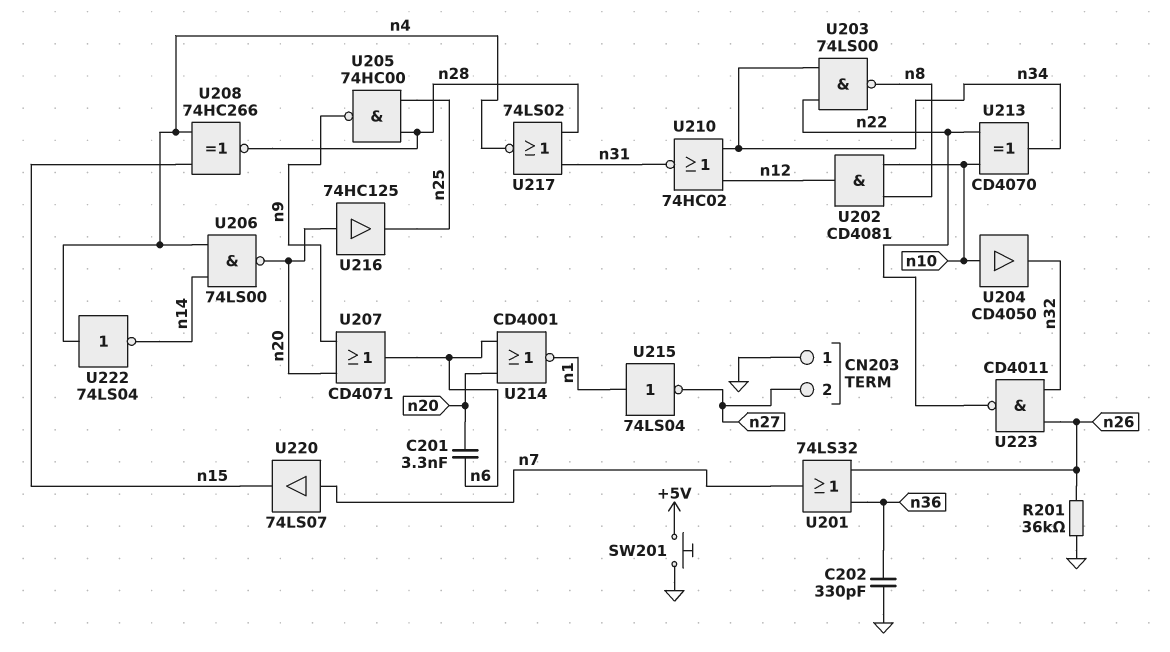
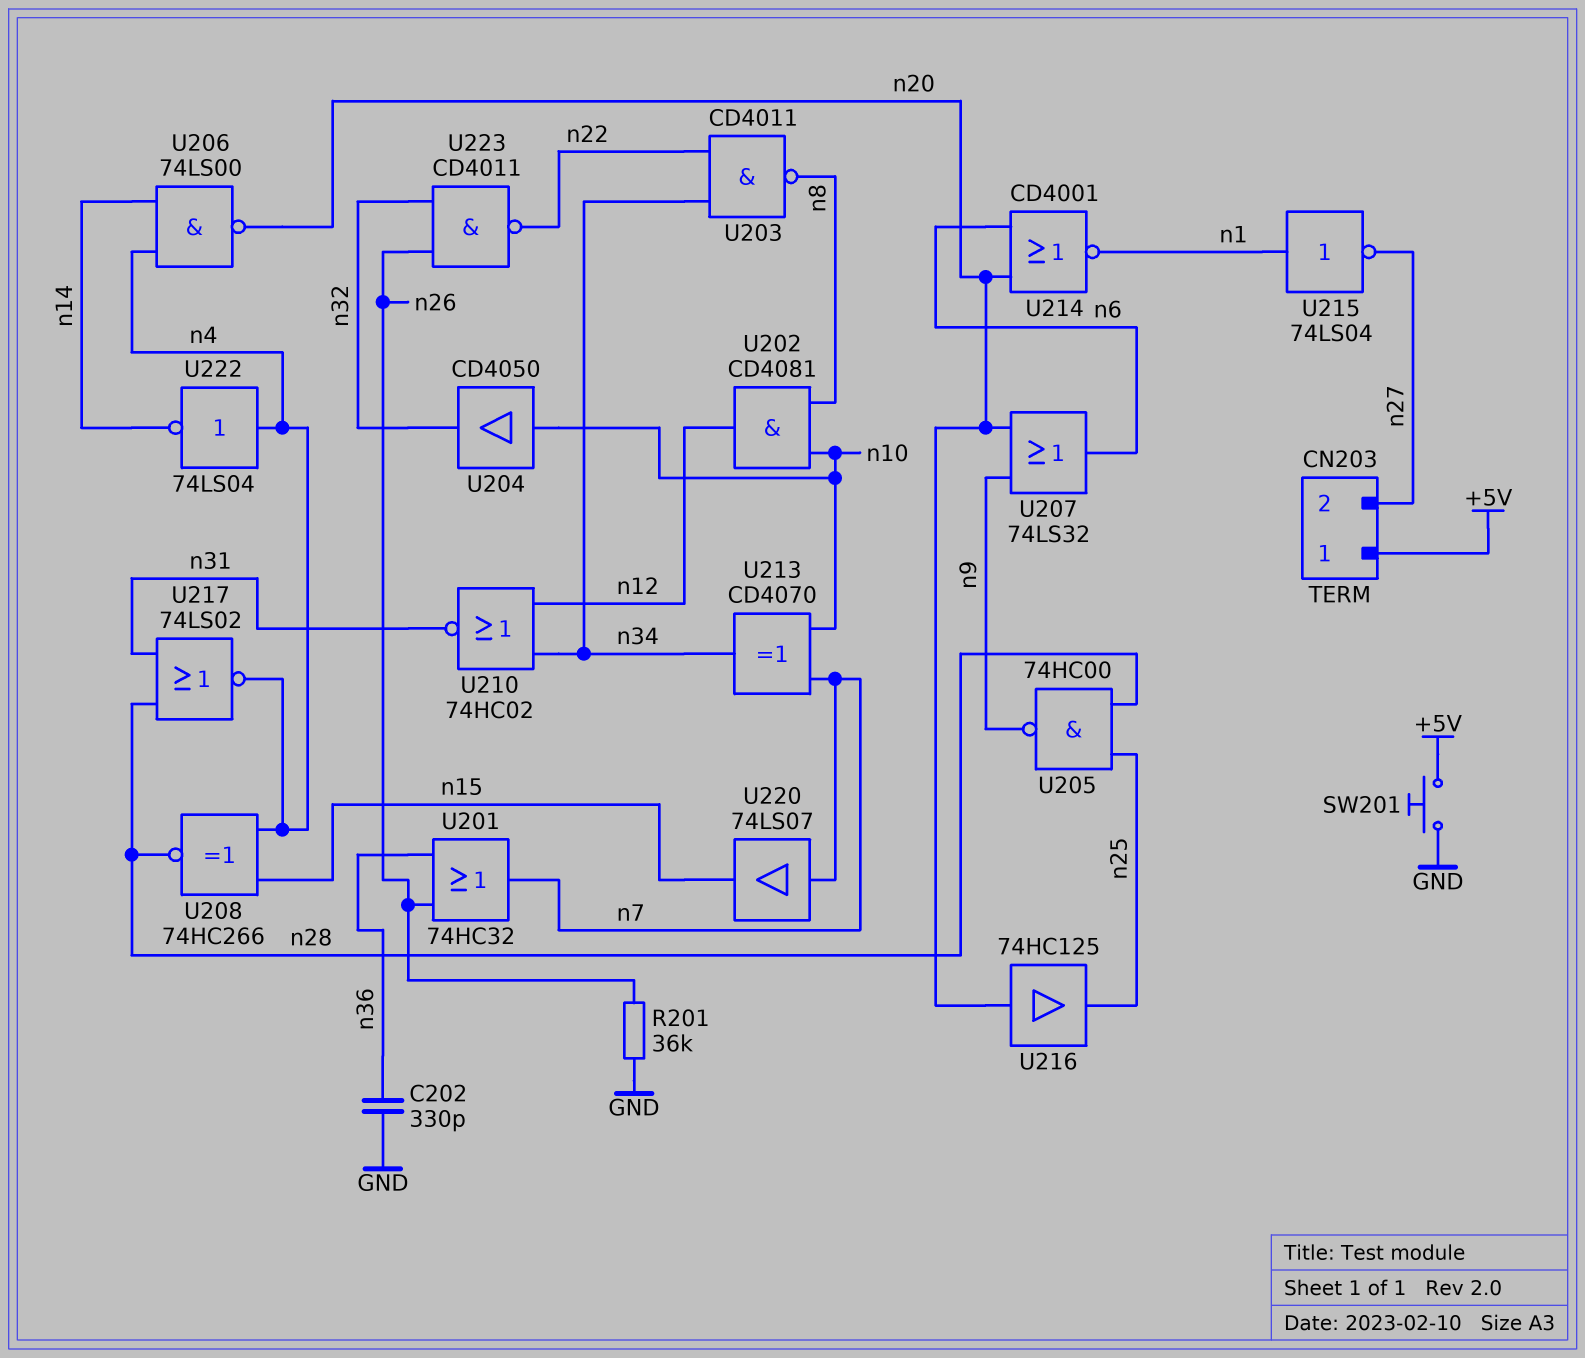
C201: 3.3nF (n6, n20) -> none
CN203 pin 1: GND -> +5V
U201: OR 74LS32 (in n26, in n36, out n7) -> OR 74HC32 (in n26, in n36, out n7)
U203: NAND 74LS00 (in n22, in n34, out n8) -> NAND CD4011 (in n22, in n34, out n8)
U207: OR CD4071 (in n9, in n20, out n6) -> OR 74LS32 (in n9, in n20, out n6)
U213: XOR CD4070 (in n10, in n22, out n34) -> XOR CD4070 (in n7, in n10, out n34)

